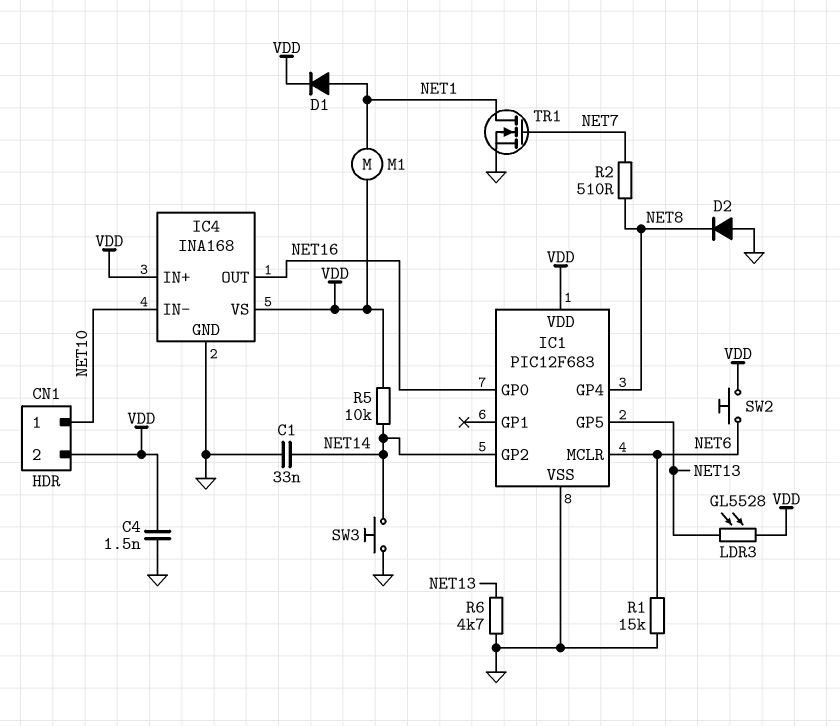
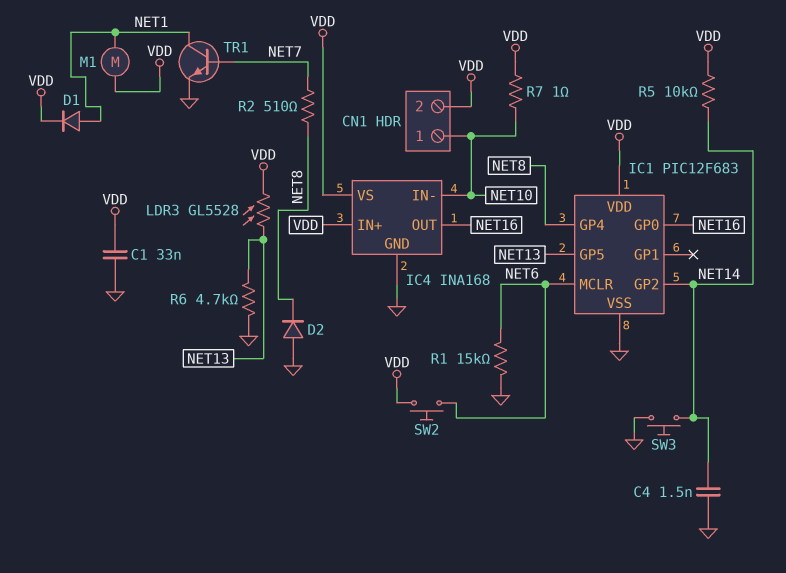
C1: 33nF (GND, NET14) -> 33nF (GND, VDD)
C4: 1.5nF (GND, VDD) -> 1.5nF (GND, NET14)
R7: none -> 1 (NET10, VDD)
TR1: NMOS (G NET7, D NET1, S GND) -> NPN (B NET7, C NET1, E GND)

